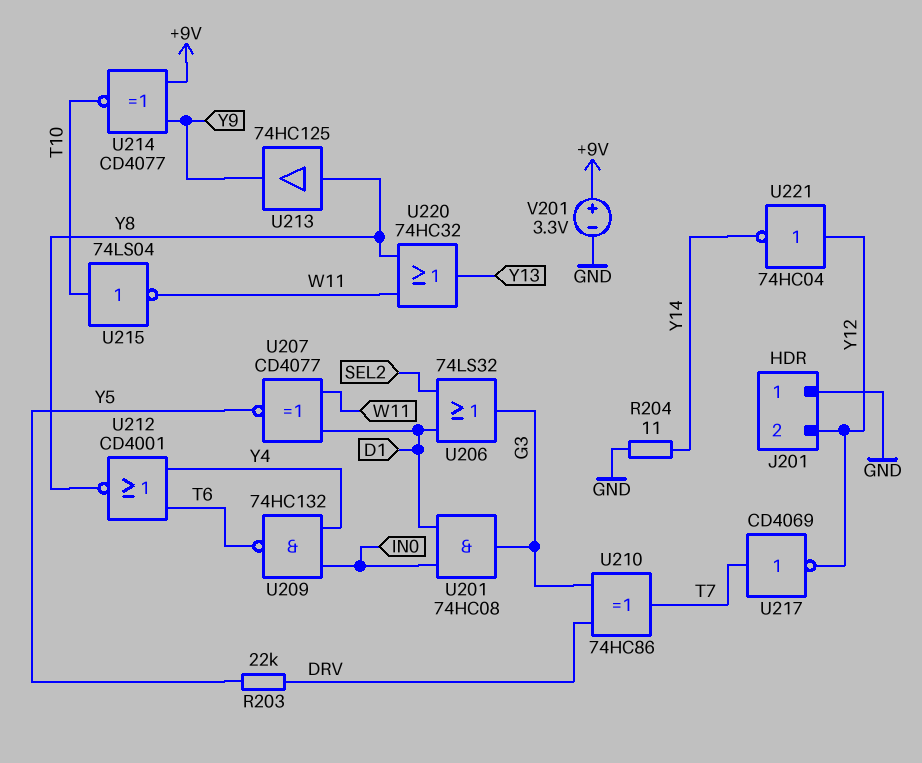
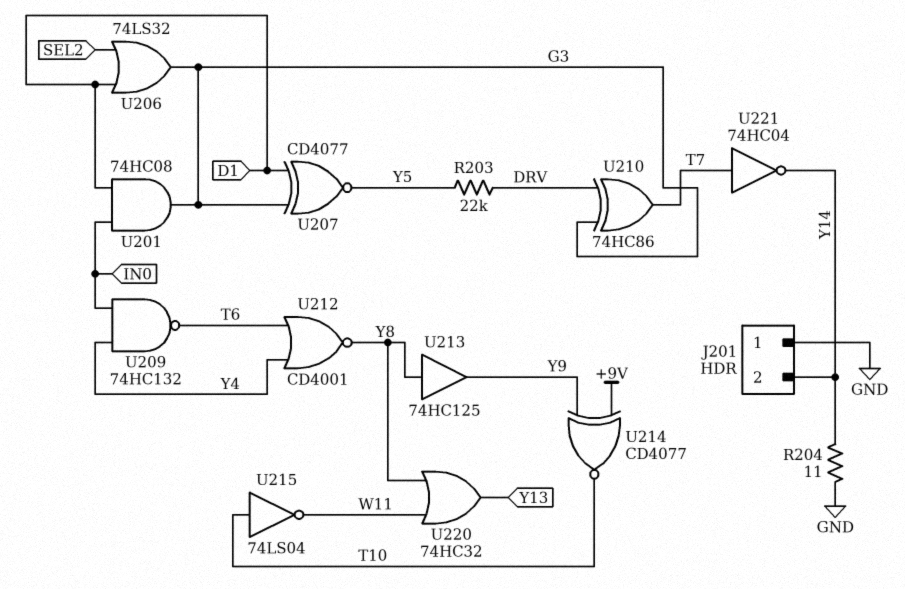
J201 pin 2: Y12 -> Y14
U207: XNOR CD4077 (in D1, in W11, out Y5) -> XNOR CD4077 (in D1, in G3, out Y5)
U217: NOT CD4069 (in T7, out Y12) -> none
U221: NOT 74HC04 (in Y12, out Y14) -> NOT 74HC04 (in T7, out Y14)
V201: 3.3V (plus +9V, minus GND) -> none

